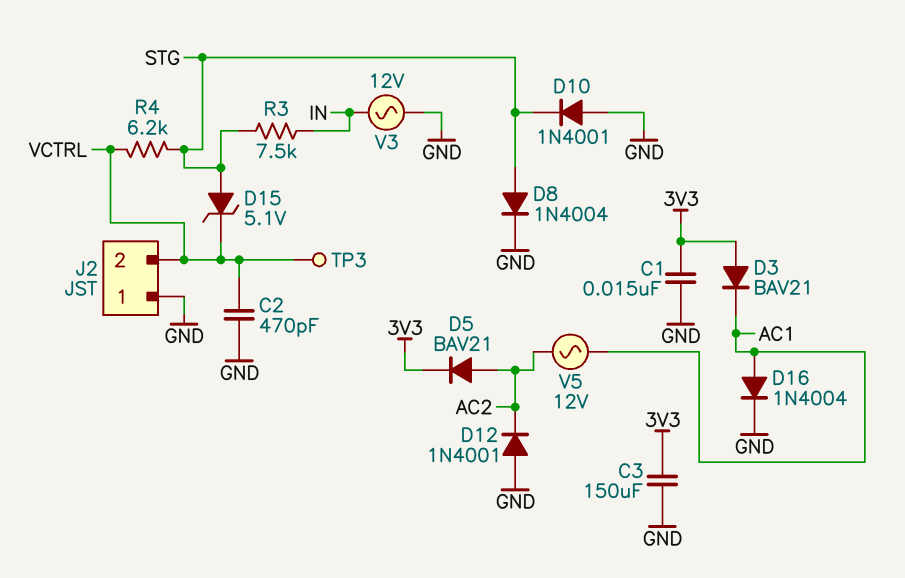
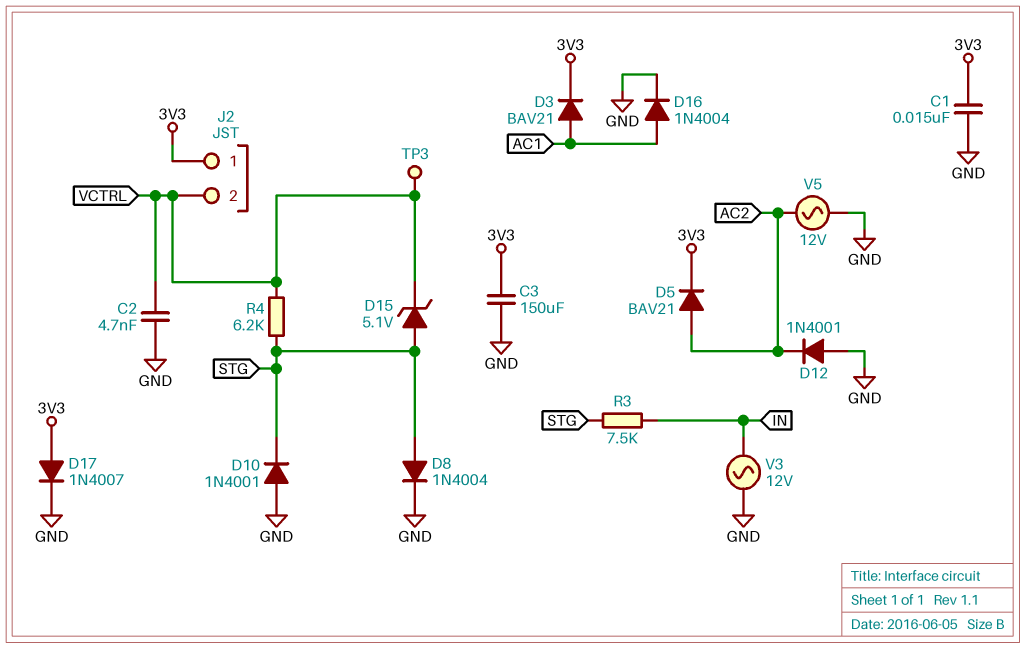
C2: 470pF (GND, VCTRL) -> 4.7nF (GND, VCTRL)
D3: diode BAV21 (A 3V3, K AC1) -> diode BAV21 (A AC1, K 3V3)
D17: none -> diode 1N4007 (A 3V3, K GND)
J2 pin 1: GND -> 3V3
V5: AC 12V (AC1, AC2) -> AC 12V (AC2, GND)

